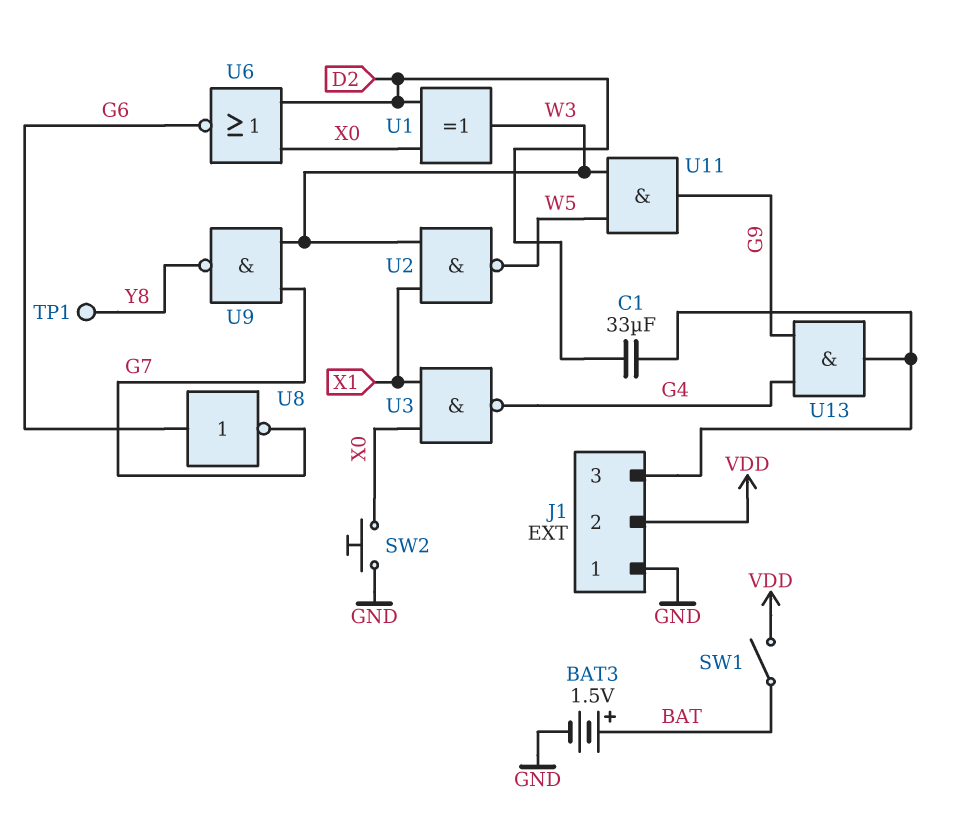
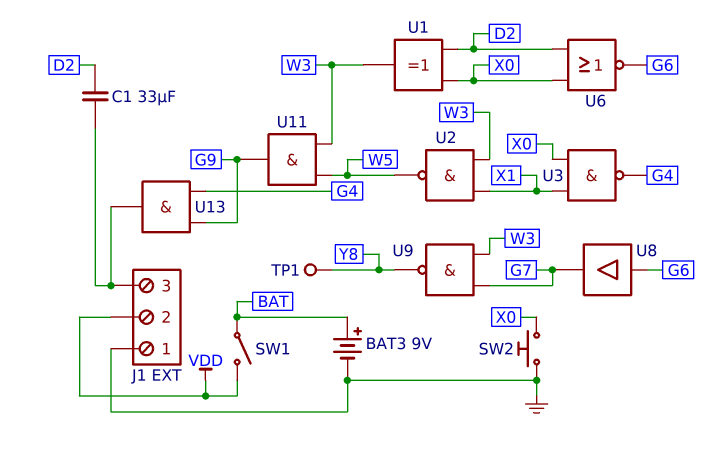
BAT3: 1.5V (plus BAT, minus GND) -> 9V (plus BAT, minus GND)
U8: NOT (in G6, out G7) -> buffer (in G6, out G7)

